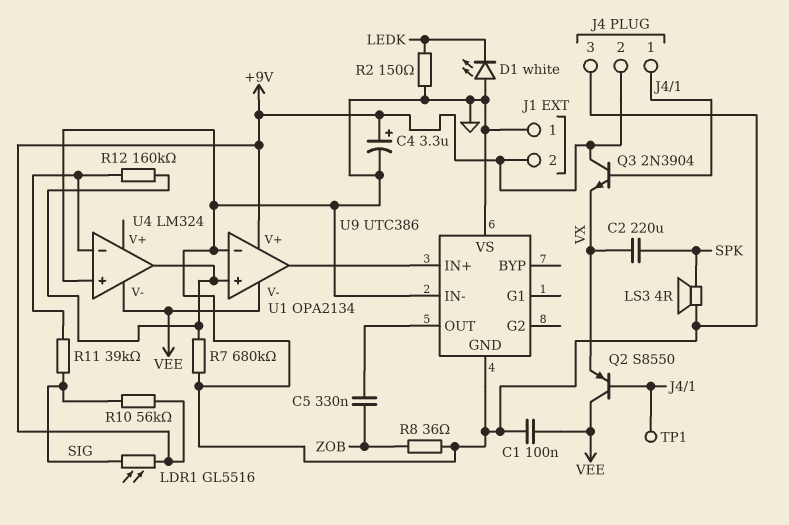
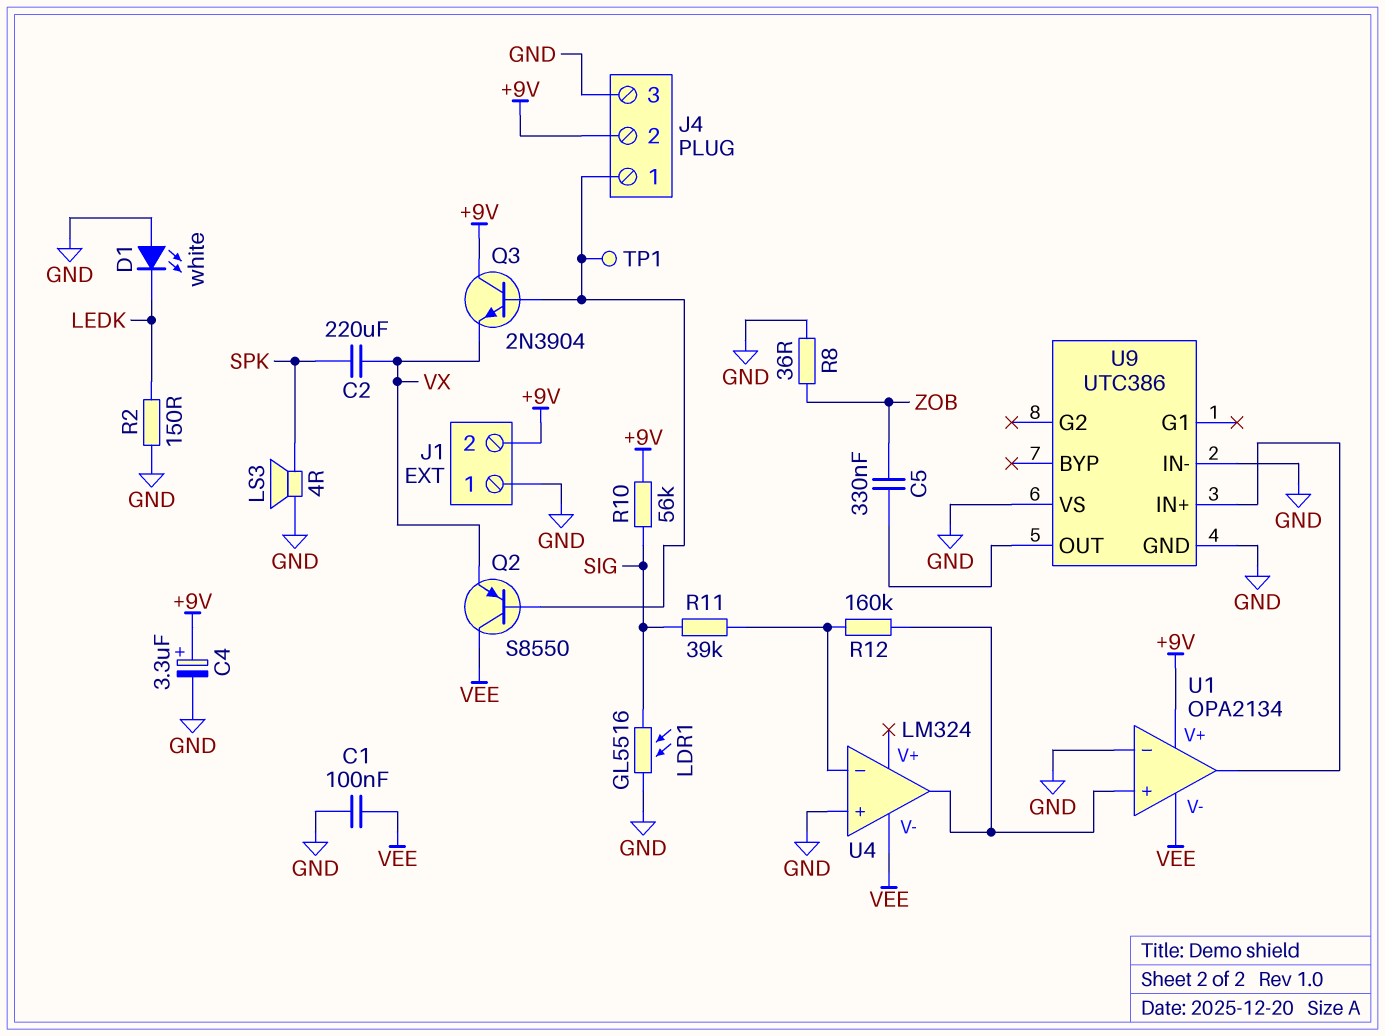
LDR1: GL5516 (+9V, SIG) -> GL5516 (GND, SIG)
R7: 680k (GND, U1/in+) -> none

